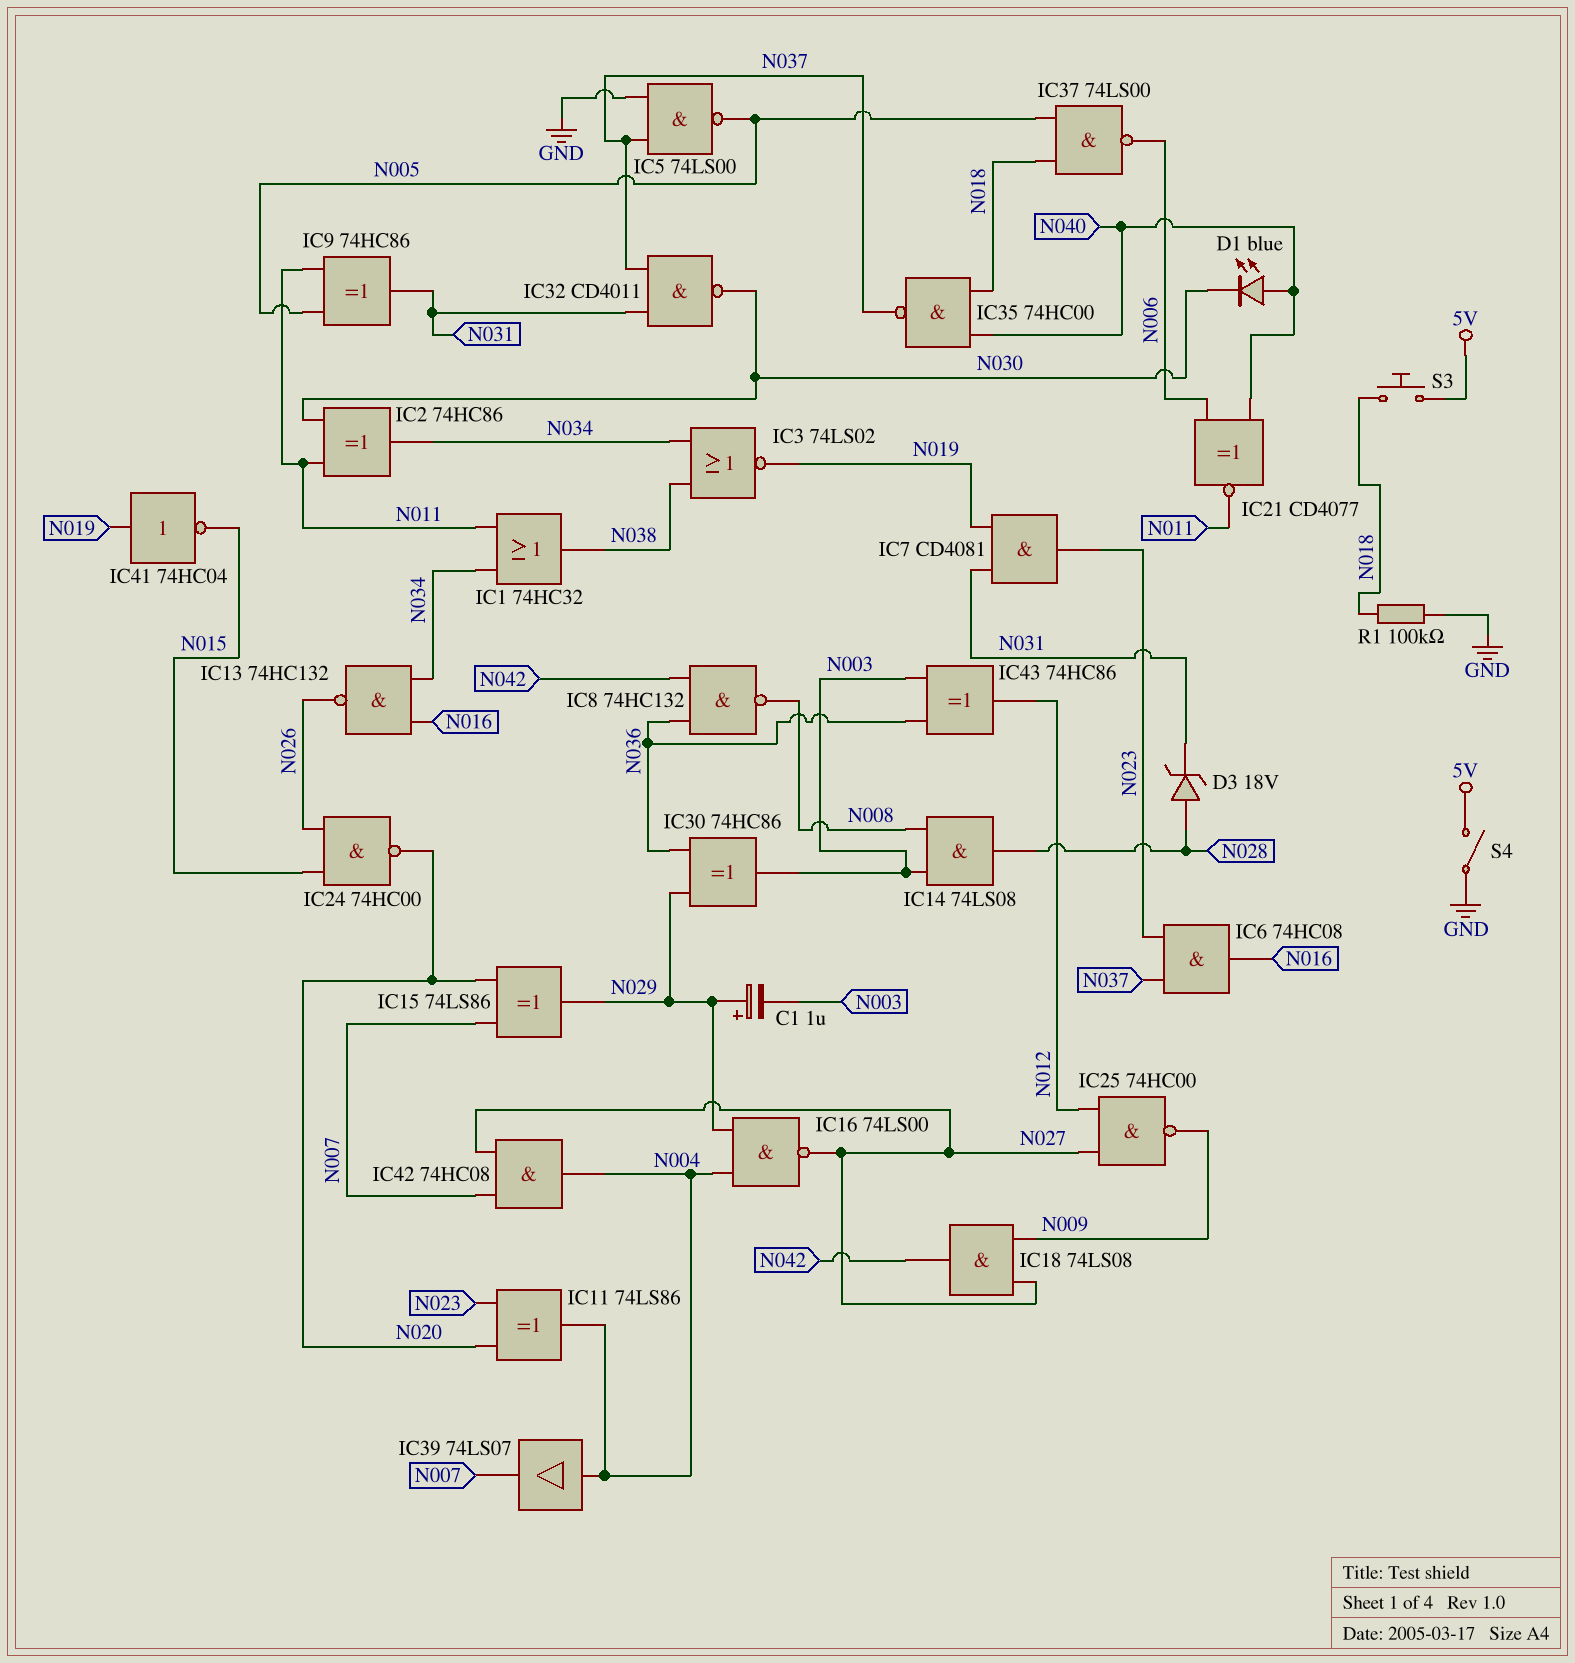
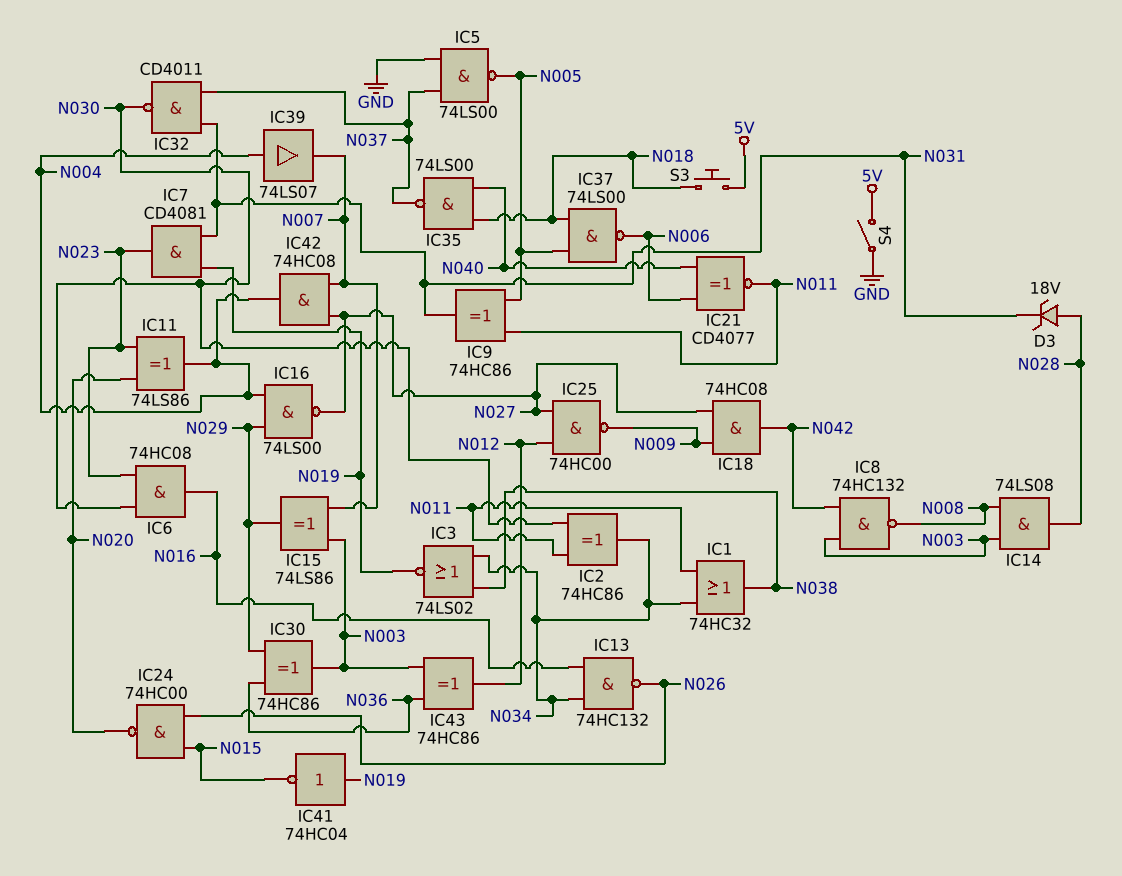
C1: 1uF (plus N029, minus N003) -> none
D1: LED blue (A N040, K N030) -> none
IC6: AND 74HC08 (in N023, in N037, out N016) -> AND 74HC08 (in N023, in N030, out N016)
IC8: NAND 74HC132 (in N036, in N042, out N008) -> NAND 74HC132 (in N003, in N042, out N008)
IC15: XOR 74LS86 (in N007, in N020, out N029) -> XOR 74LS86 (in N003, in N007, out N029)
IC18: AND 74LS08 (in N009, in N027, out N042) -> AND 74HC08 (in N009, in N027, out N042)
IC35: NAND 74HC00 (in N018, in N040, out N037) -> NAND 74LS00 (in N018, in N040, out N037)
R1: 100k (GND, N018) -> none

